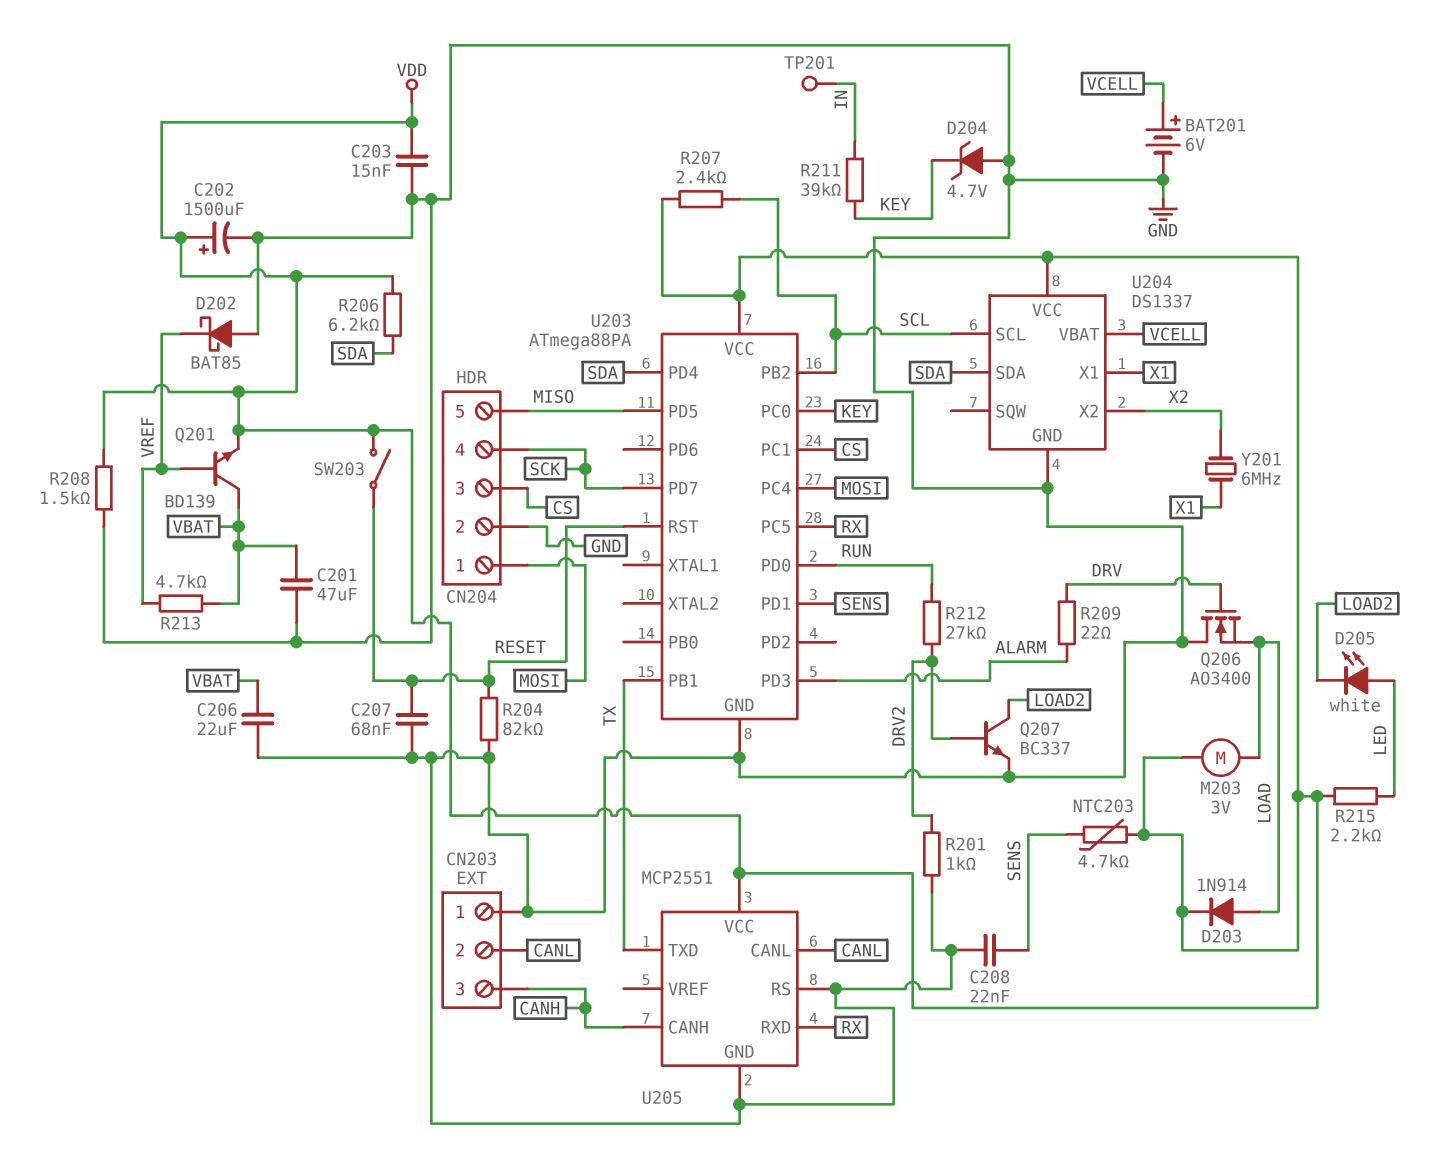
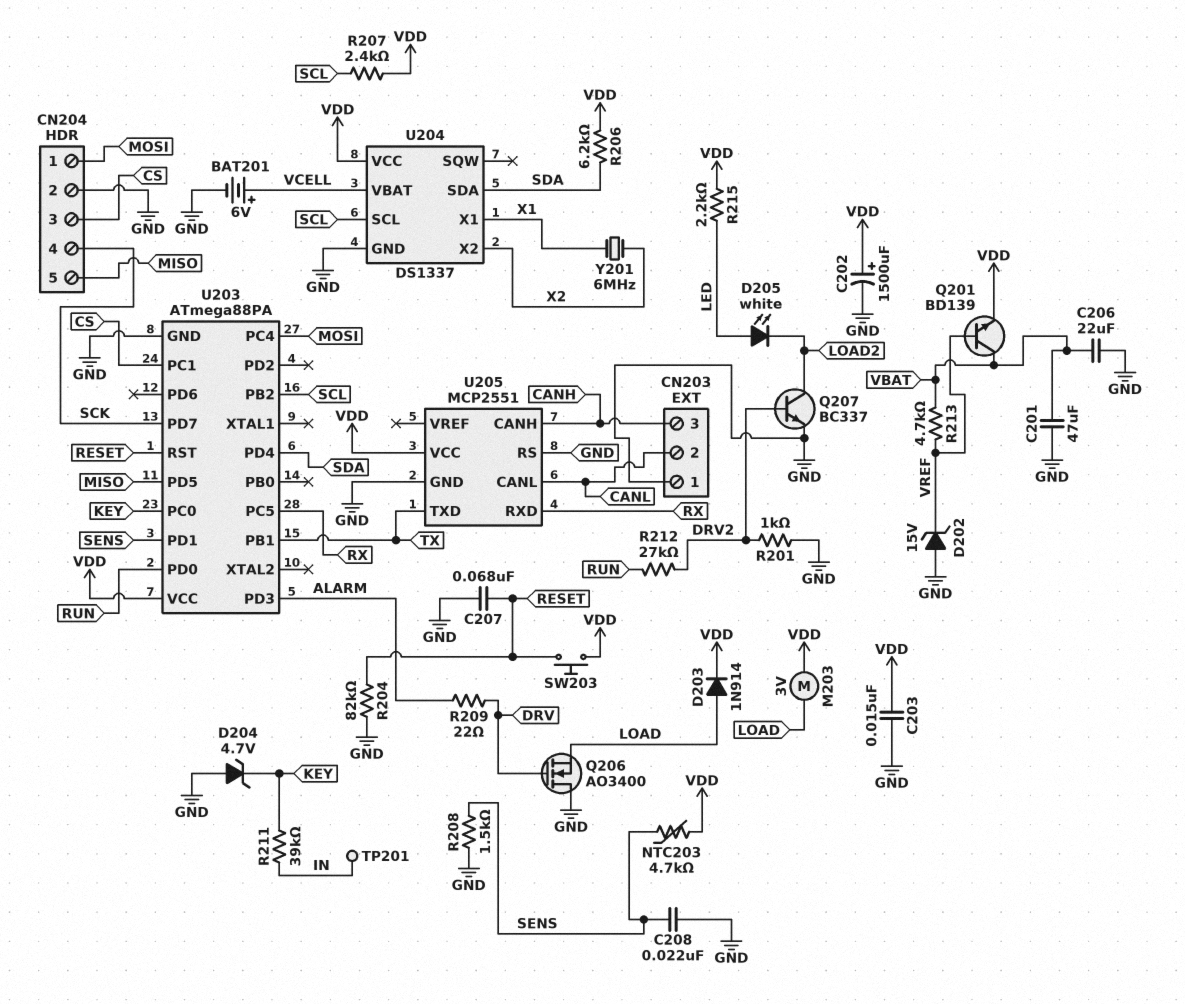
D202: schottky BAT85 (A GND, K VREF) -> zener 15V (A GND, K VREF)
R208: 1.5k (GND, VDD) -> 1.5k (GND, SENS)
SW203: switch (RESET, VDD) -> button (RESET, VDD)

